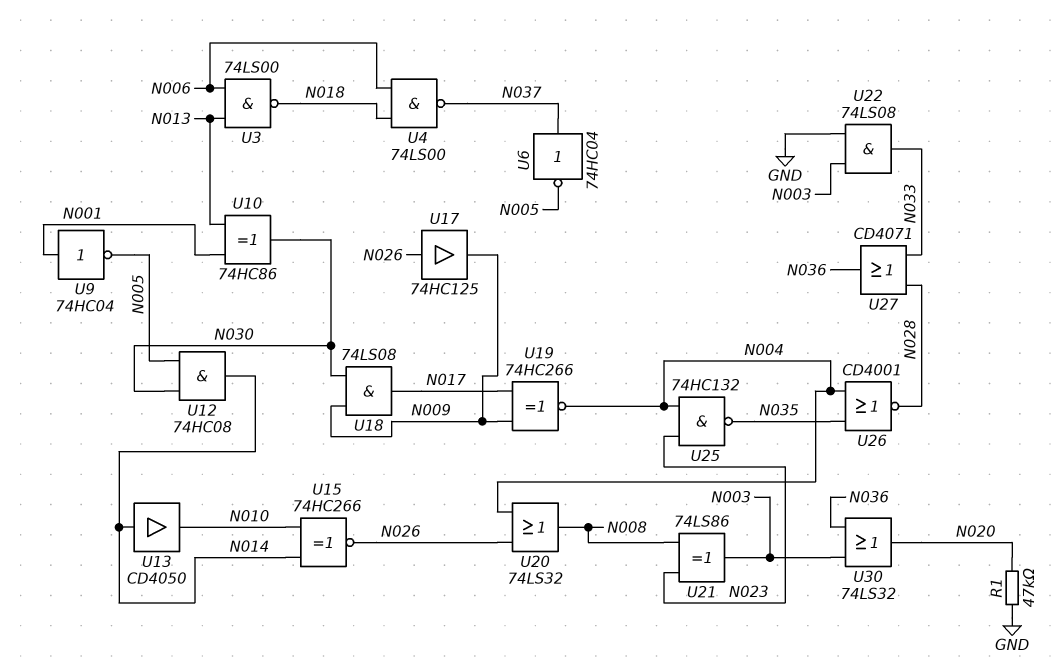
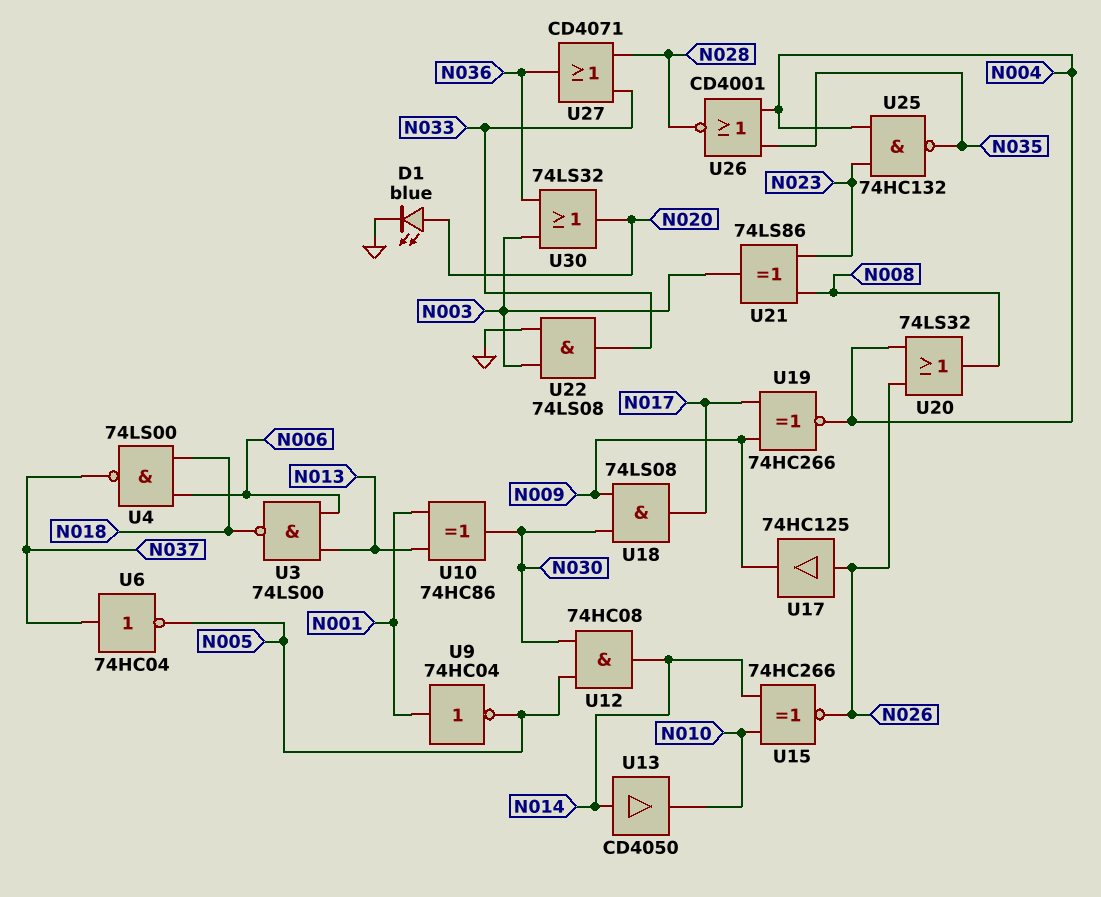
D1: none -> LED blue (A N020, K GND)
R1: 47k (GND, N020) -> none

